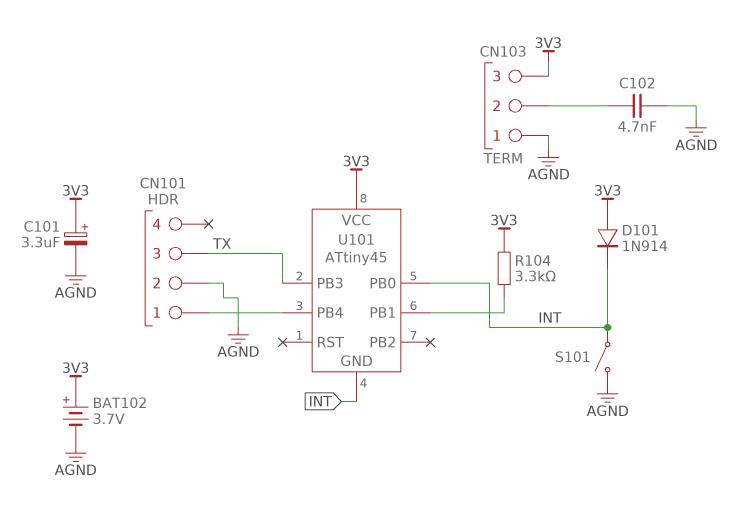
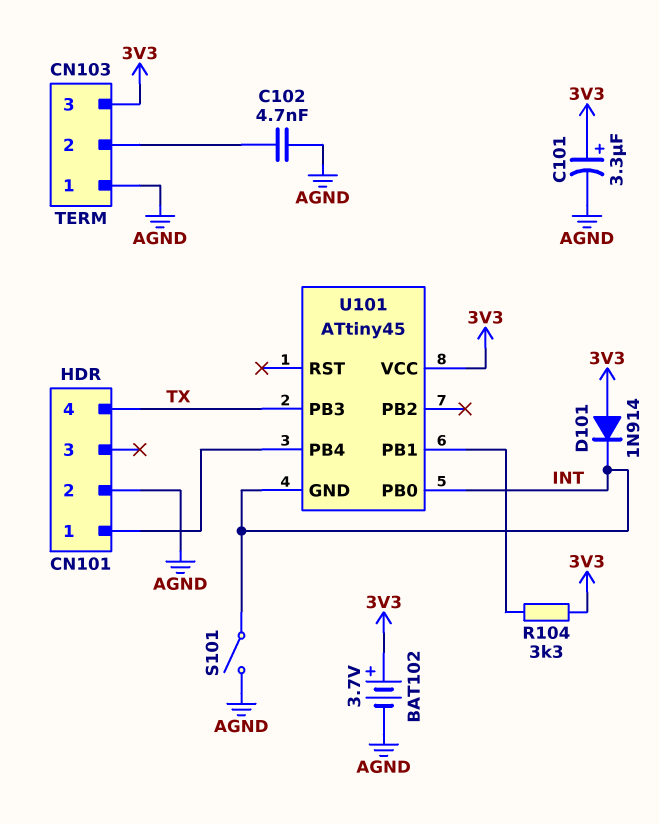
CN101 pin 3: TX -> none
CN101 pin 4: none -> TX

